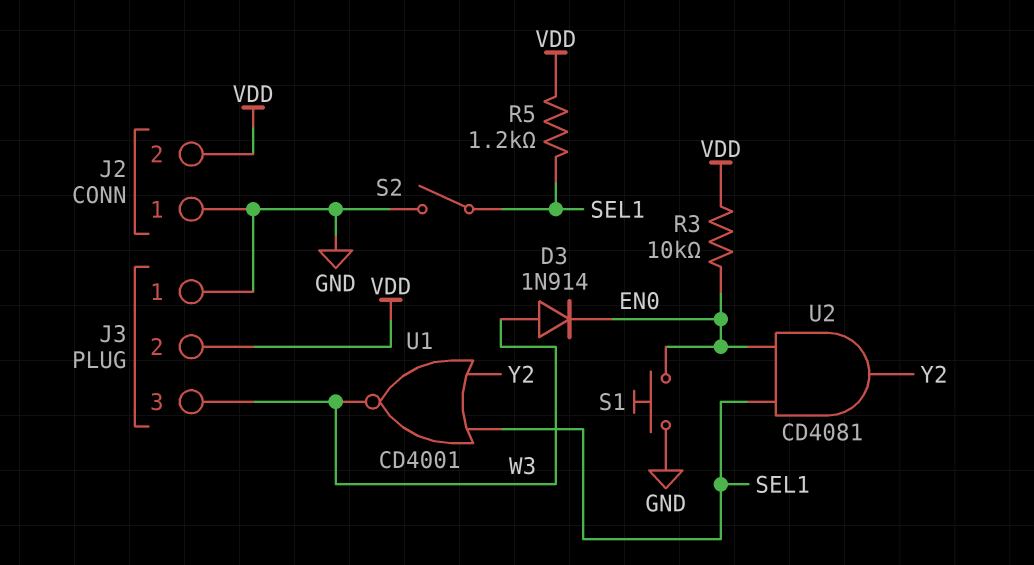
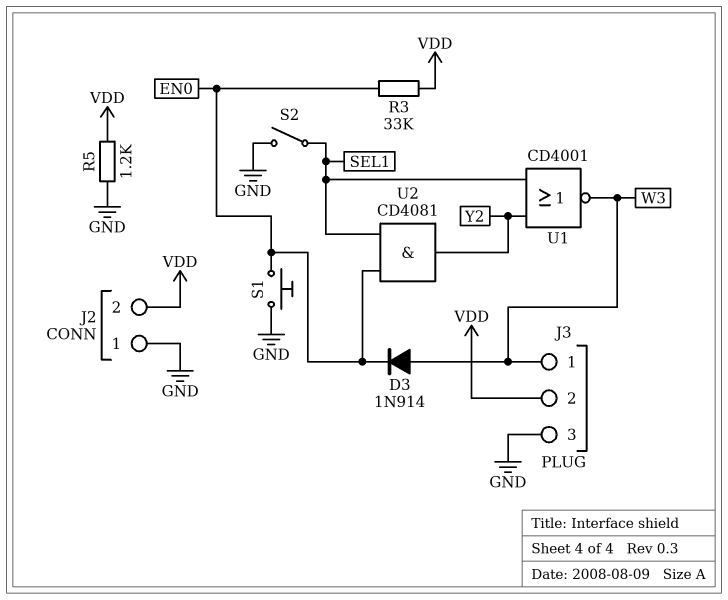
J3 pin 1: GND -> W3
J3 pin 3: W3 -> GND
R3: 10k (EN0, VDD) -> 33k (EN0, VDD)
R5: 1.2k (SEL1, VDD) -> 1.2k (GND, VDD)

